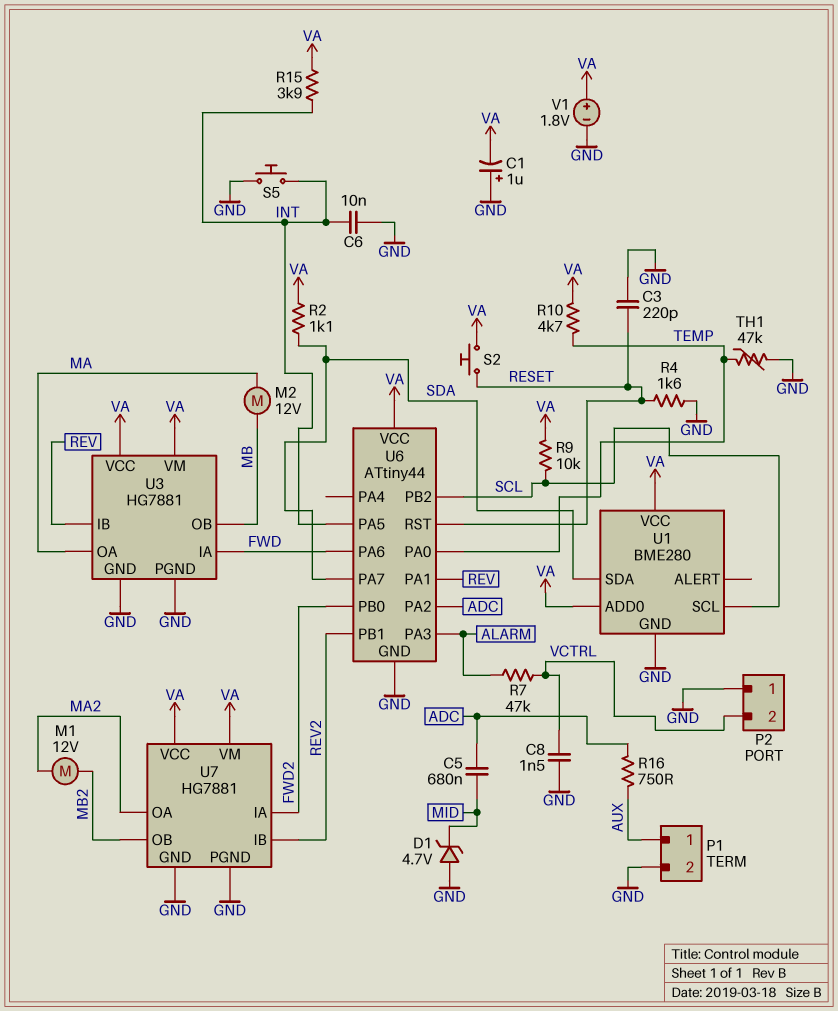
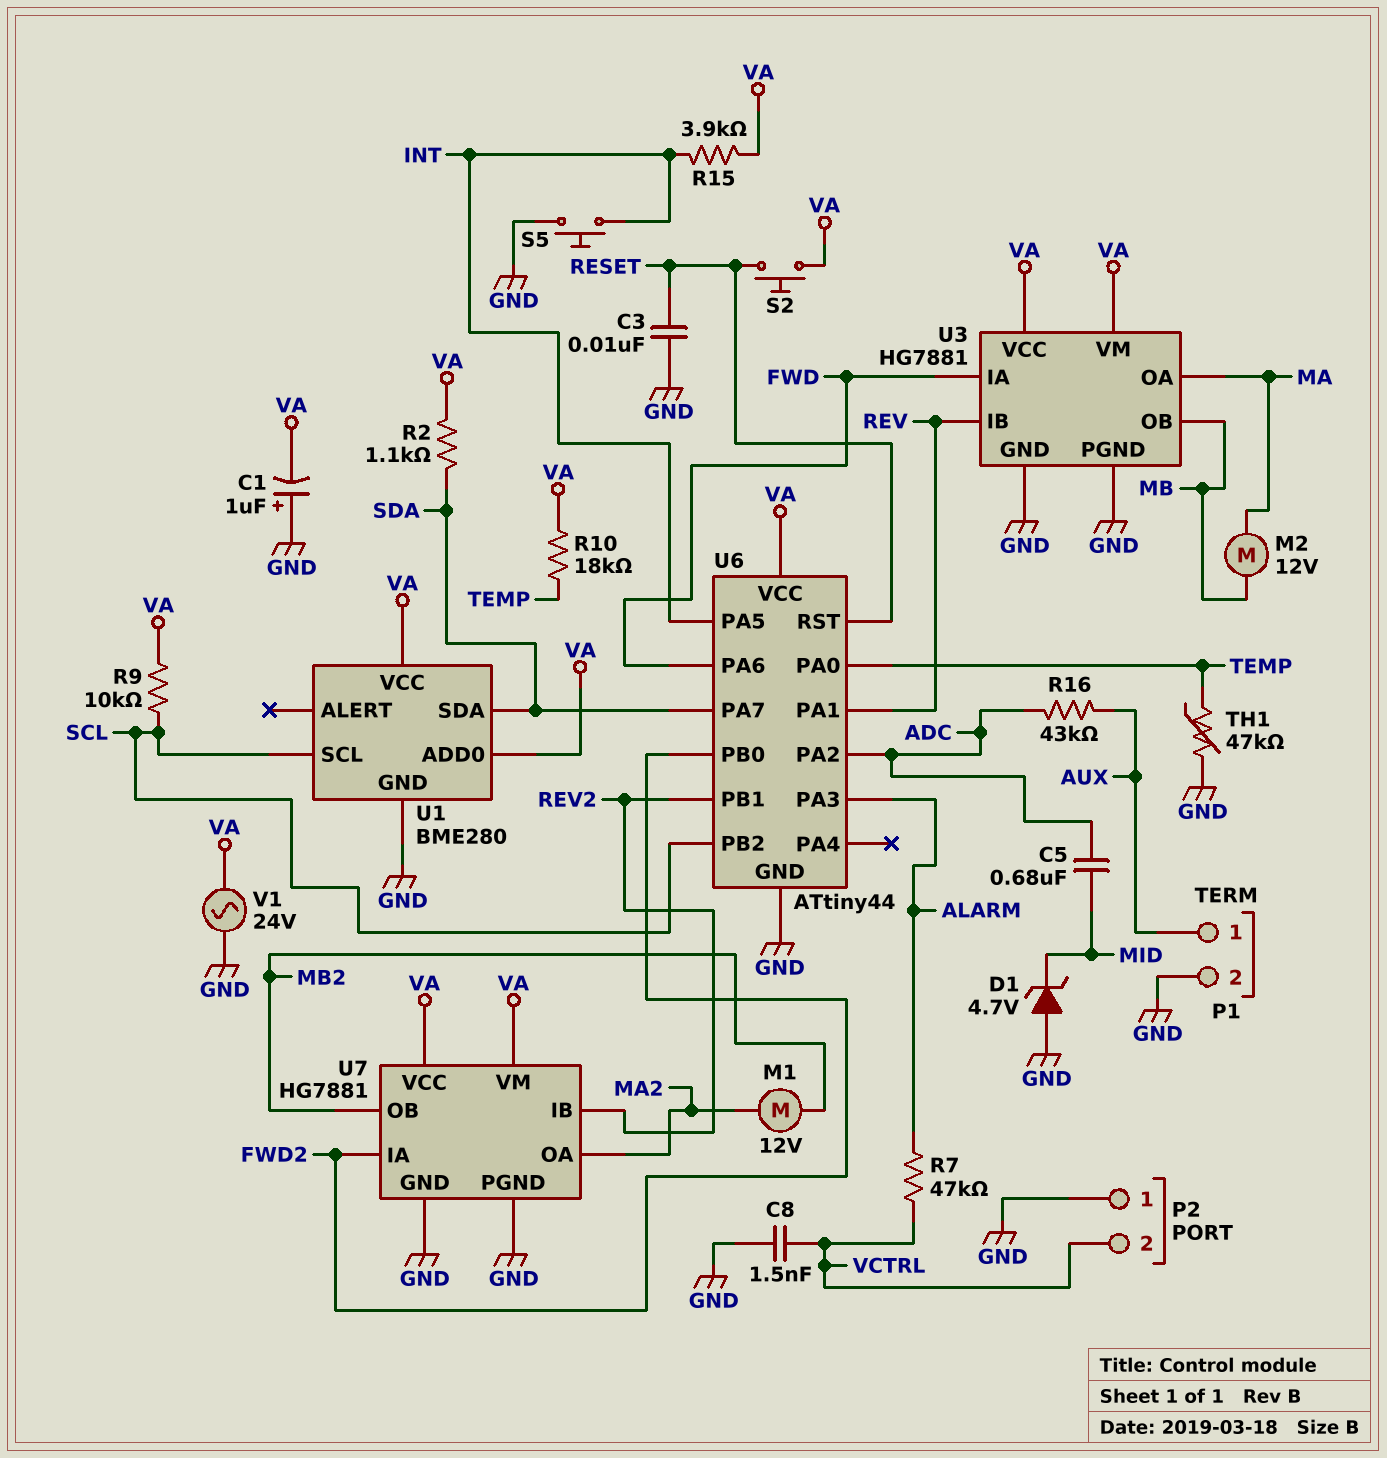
C3: 220pF (GND, RESET) -> 10nF (GND, RESET)
C6: 10nF (GND, INT) -> none
R4: 1.6k (GND, RESET) -> none
R10: 4.7k (TEMP, VA) -> 18k (TEMP, VA)
R16: 750 (ADC, AUX) -> 43k (ADC, AUX)
V1: 1.8V (plus VA, minus GND) -> AC 24V (GND, VA)

